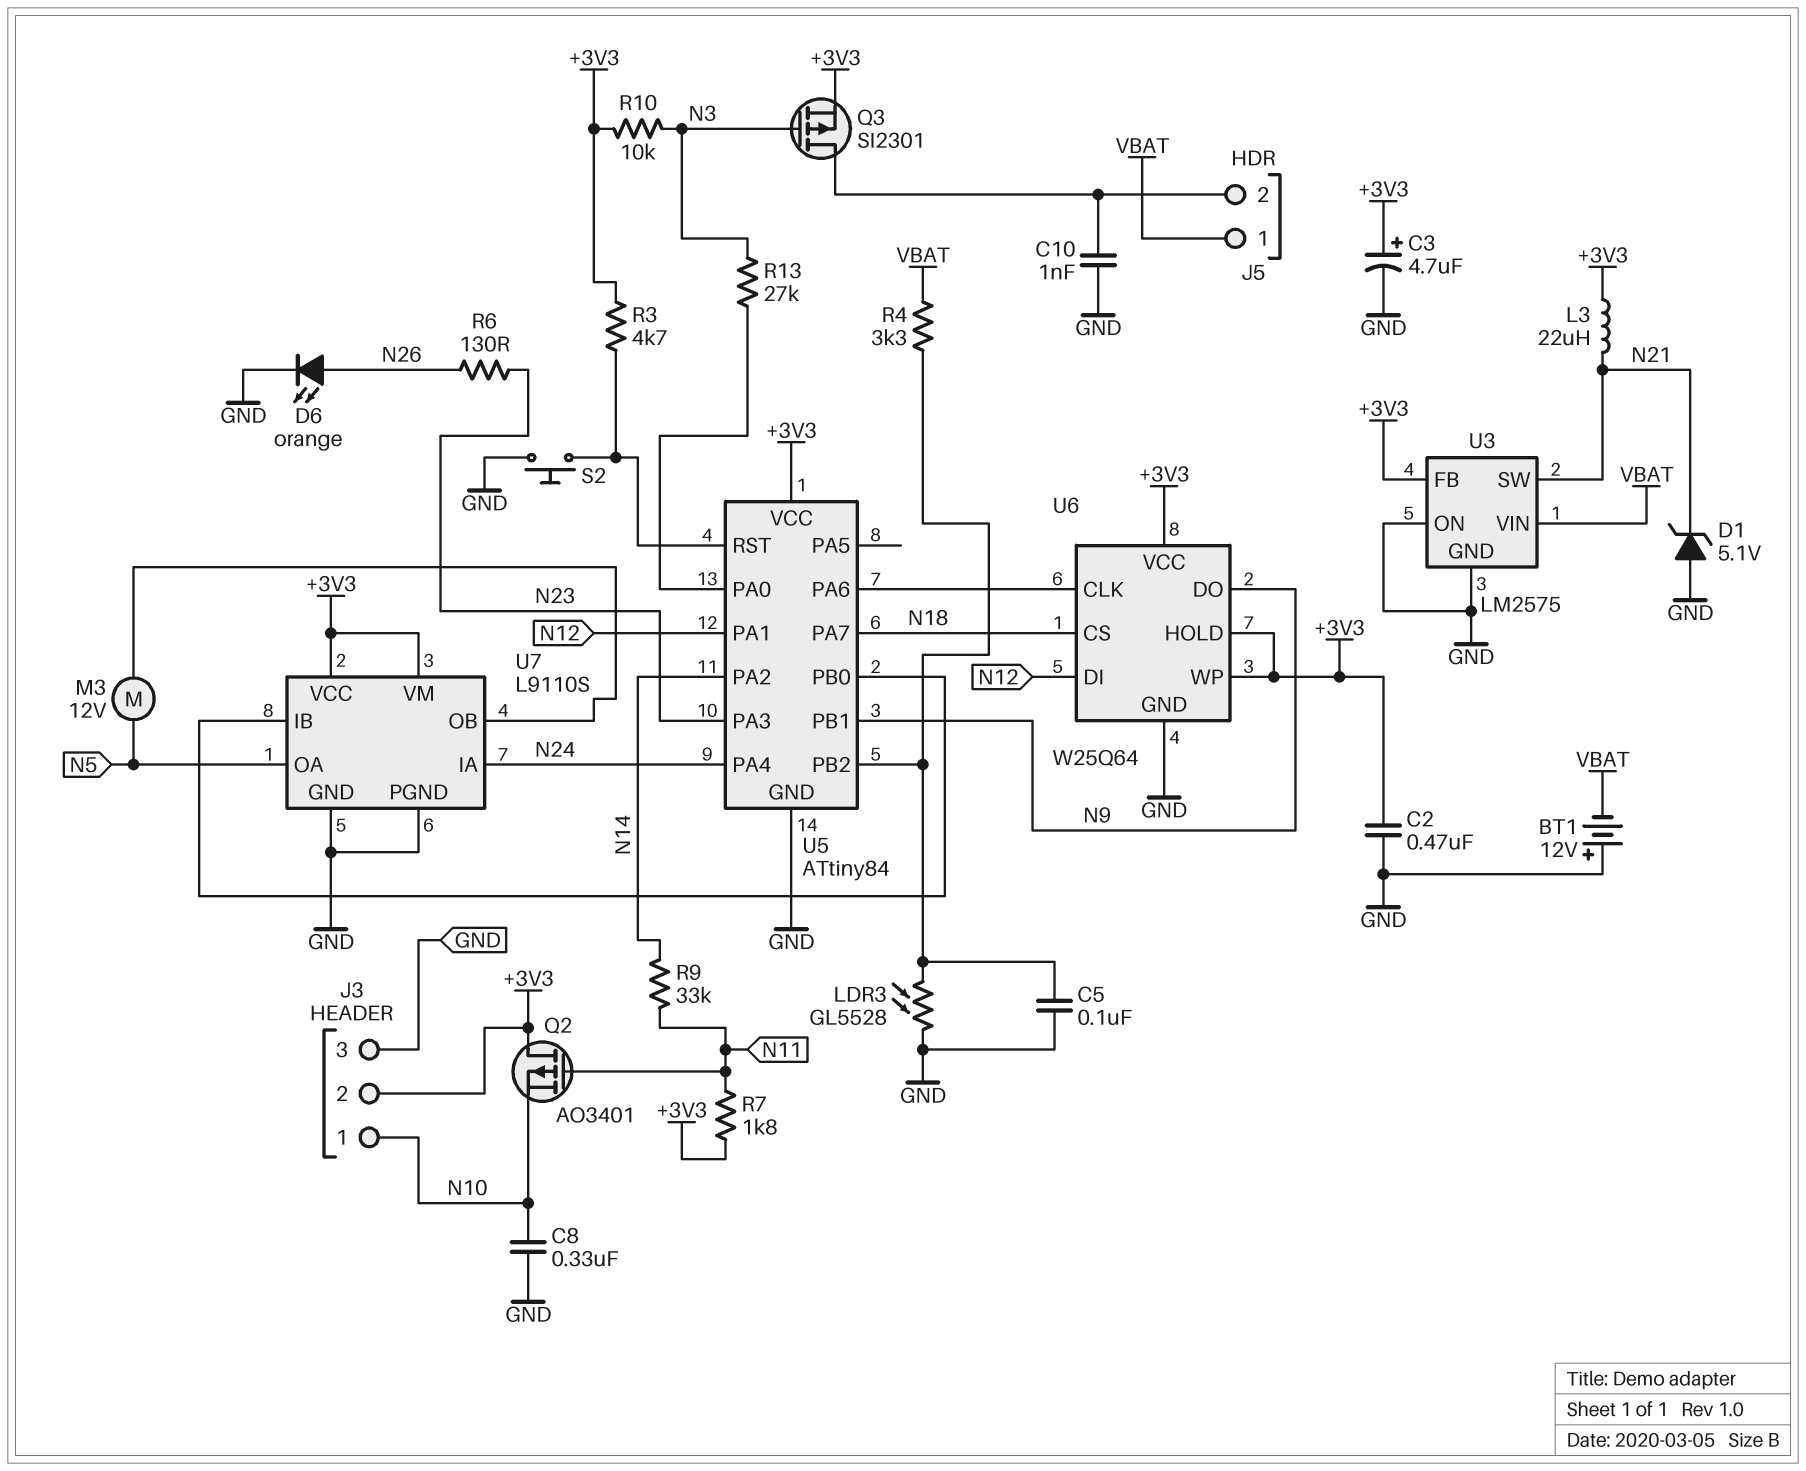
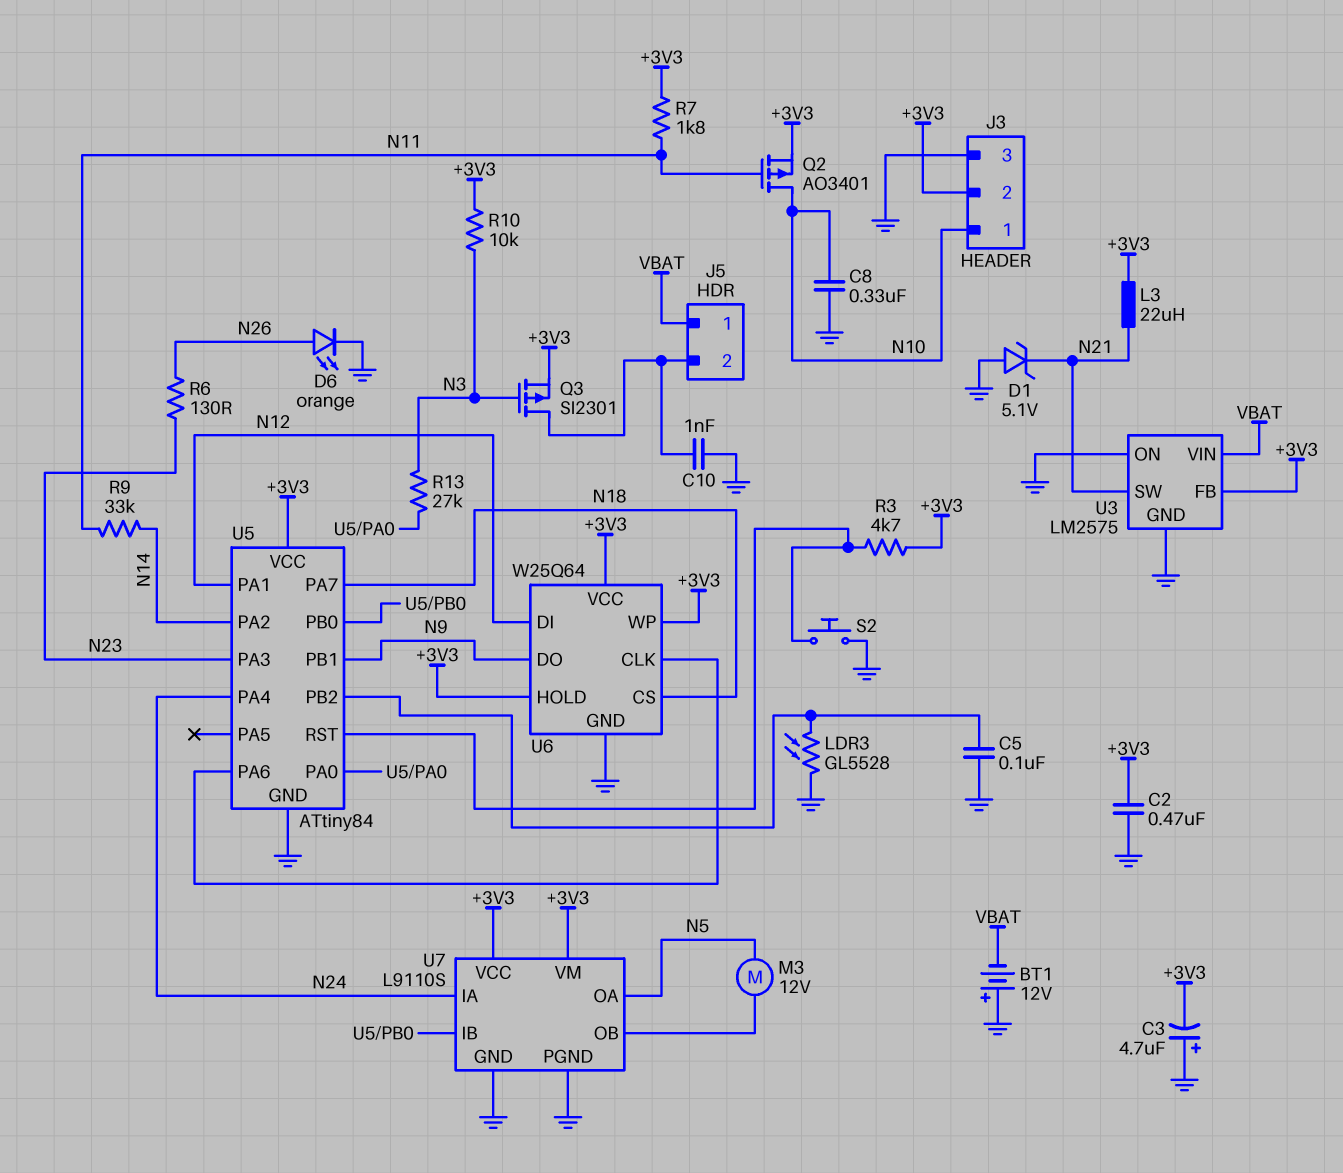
C3: 4.7uF (plus +3V3, minus GND) -> 4.7uF (plus GND, minus +3V3)
Q2: PMOS AO3401 (G N11, D +3V3, S N10) -> PMOS AO3401 (G N11, D N10, S +3V3)
R4: 3.3k (U5/PB2, VBAT) -> none

